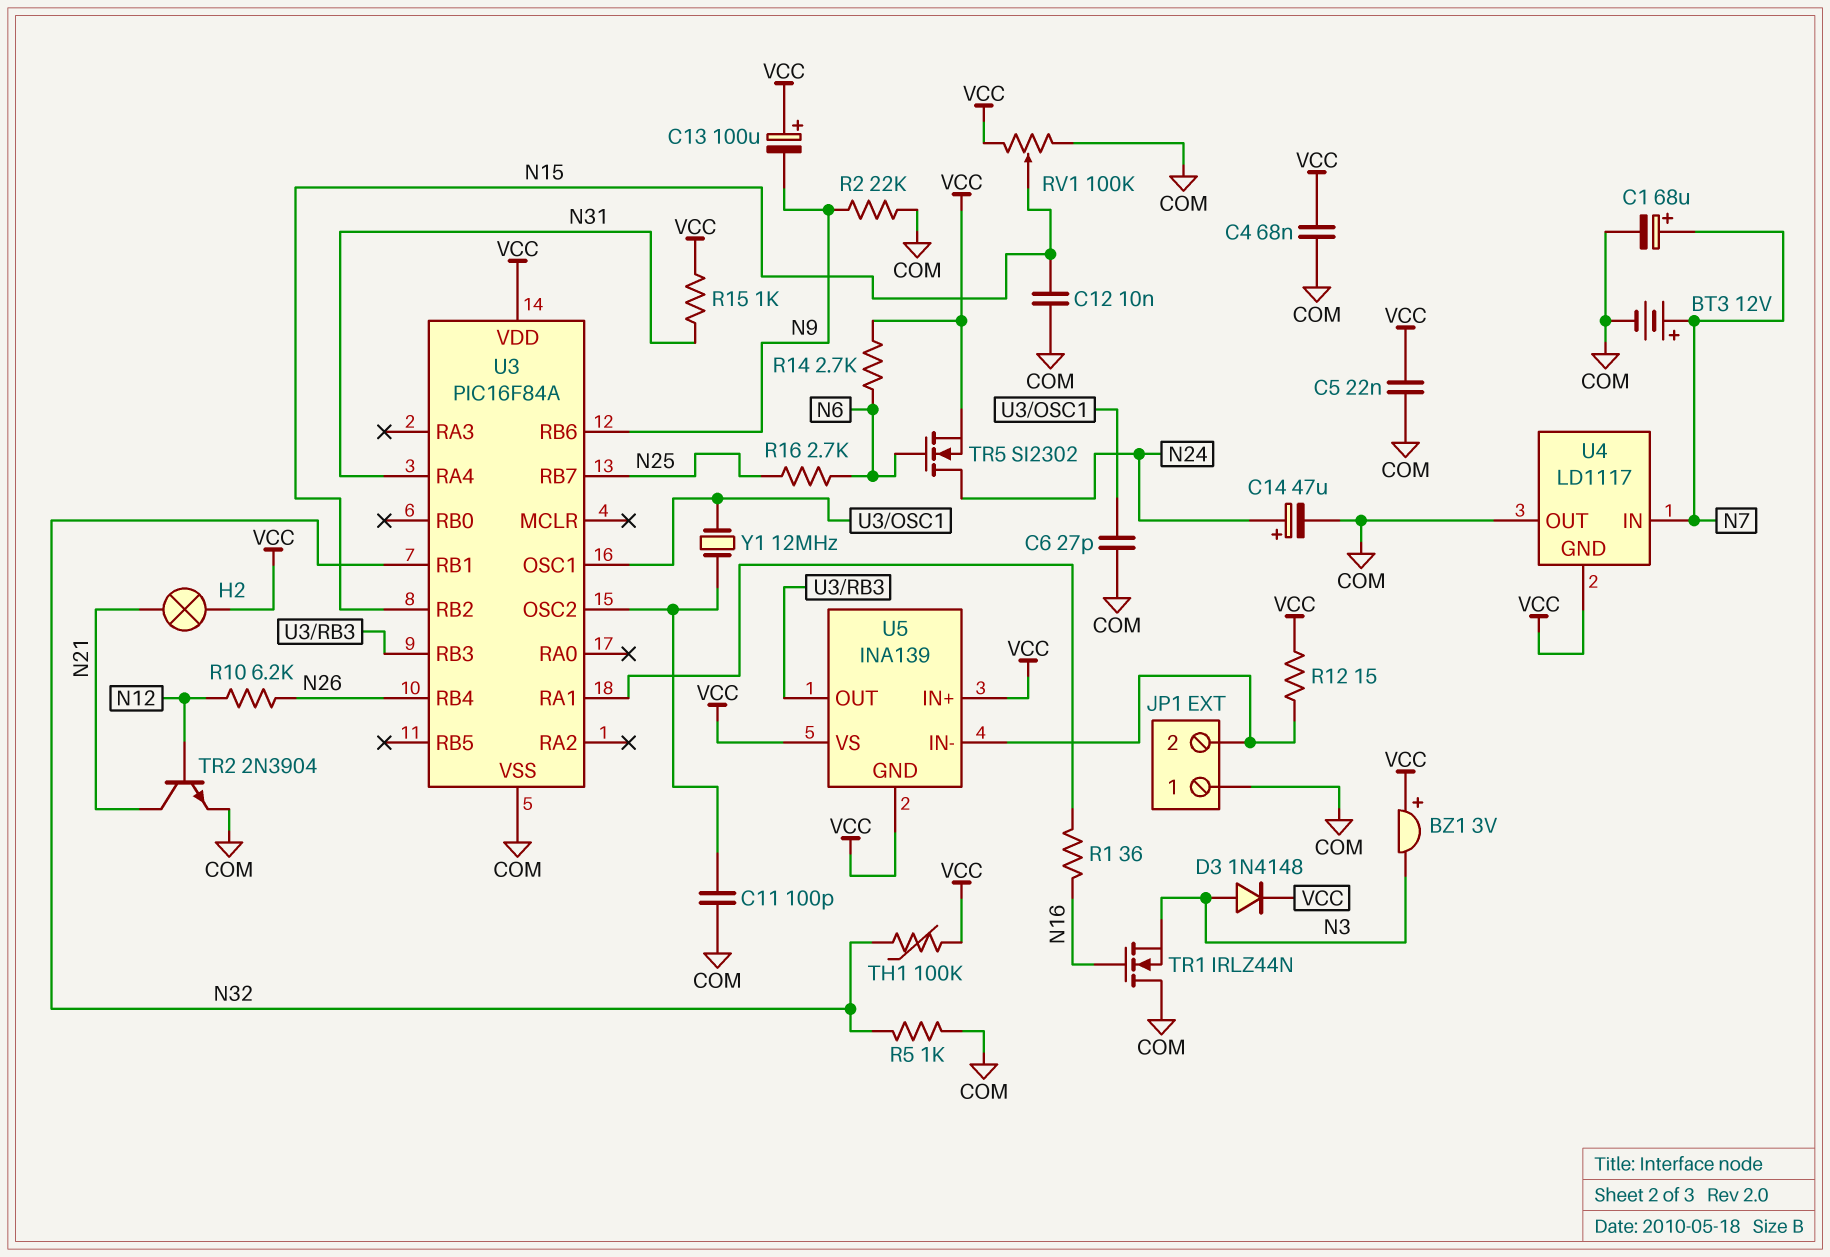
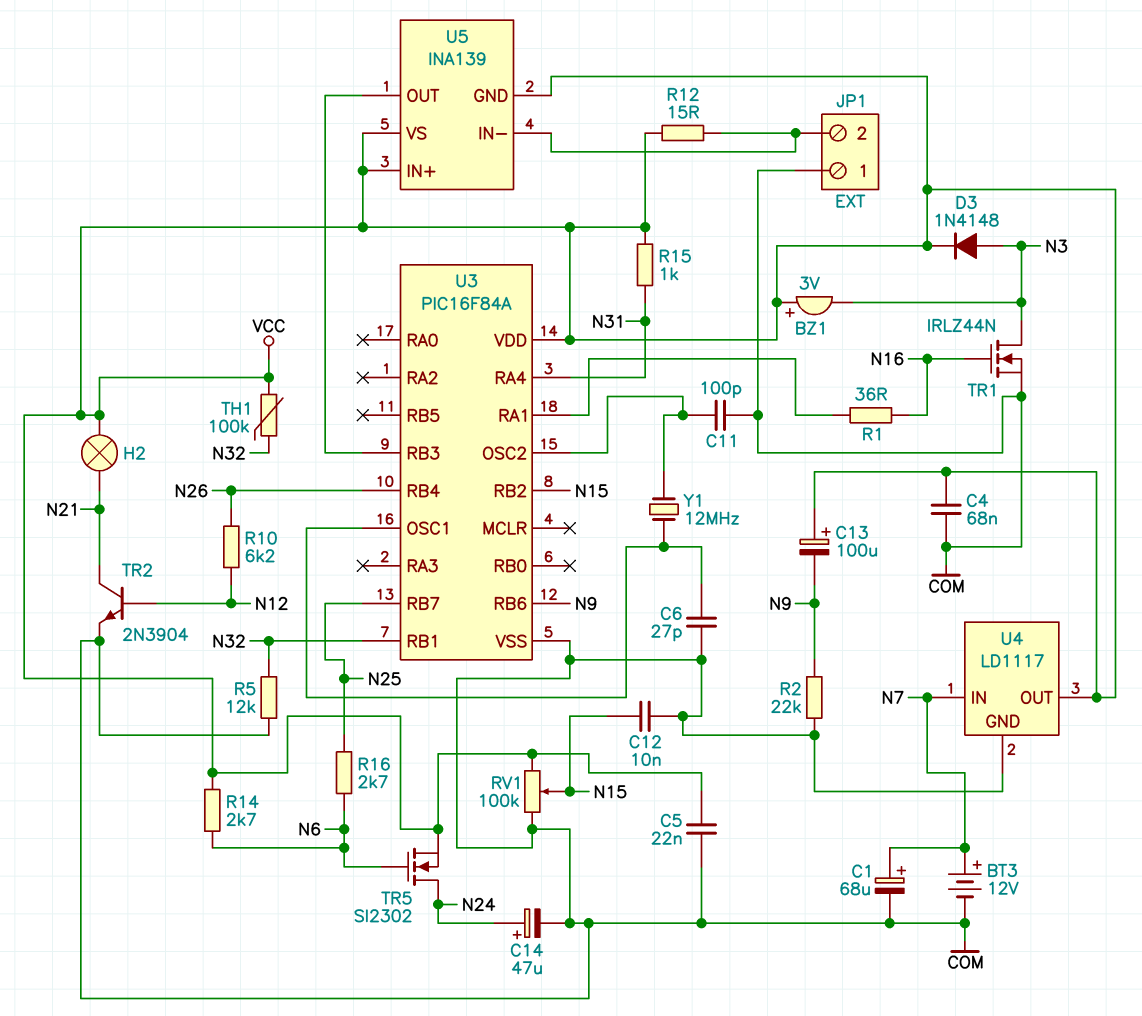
R5: 1k (COM, N32) -> 12k (COM, N32)
TR1: NMOS IRLZ44N (G N16, D COM, S N3) -> NMOS IRLZ44N (G N16, D N3, S COM)
U4 pin GND: VCC -> COM
U4 pin OUT: COM -> VCC

